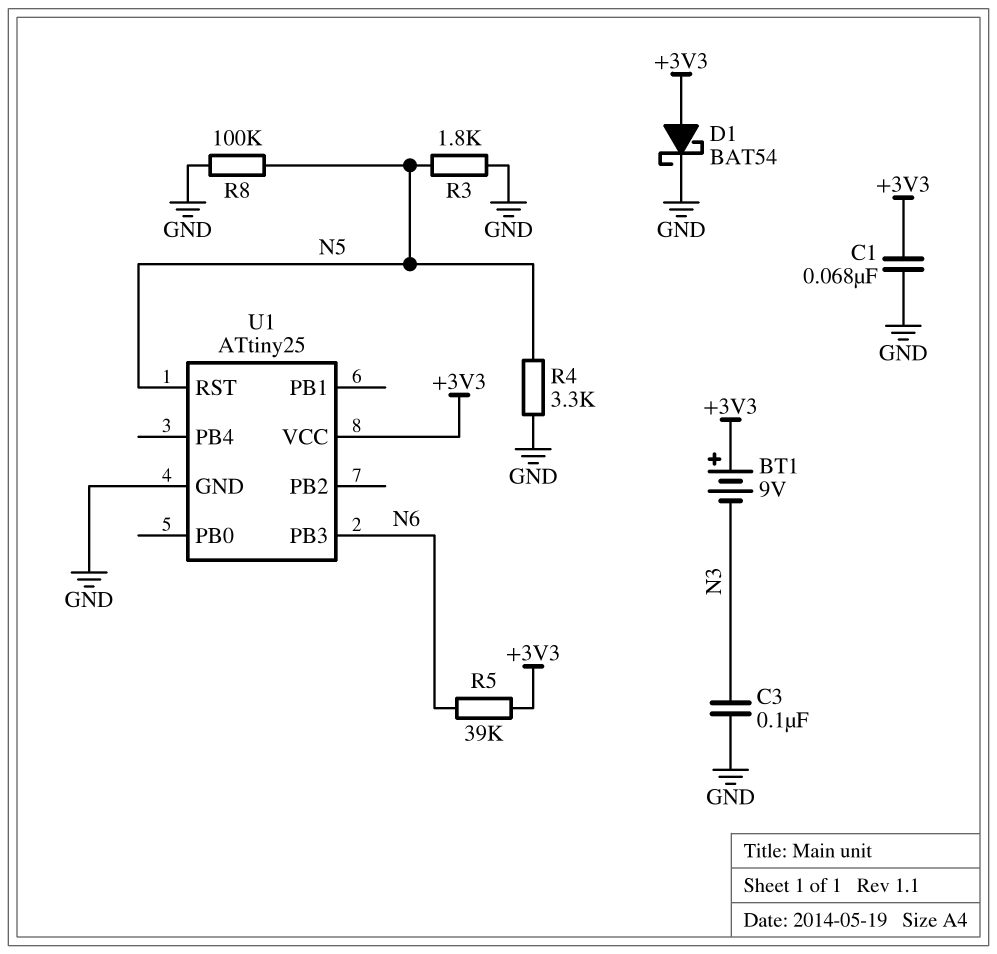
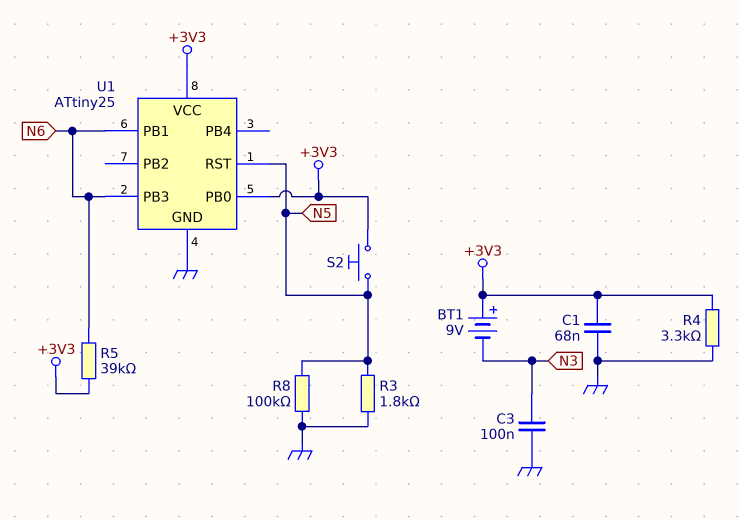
D1: schottky BAT54 (A +3V3, K GND) -> none
R4: 3.3k (GND, N5) -> 3.3k (+3V3, GND)
S2: none -> button (+3V3, N5)
U1 pin PB0: none -> +3V3
U1 pin PB1: none -> N6

